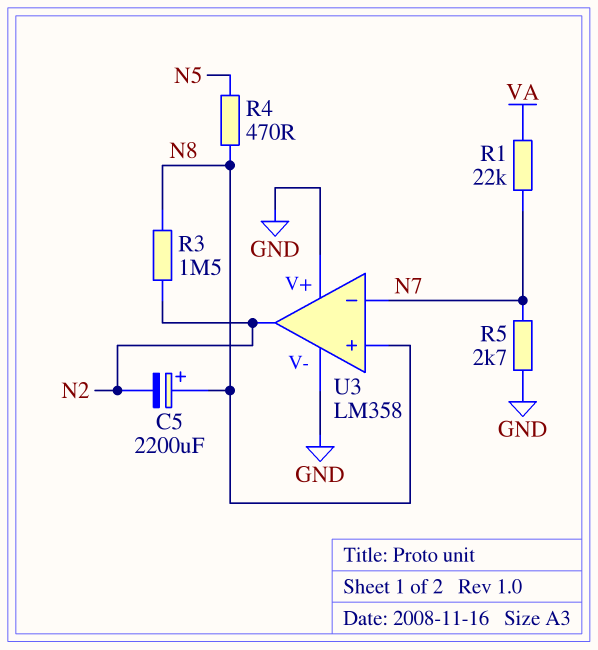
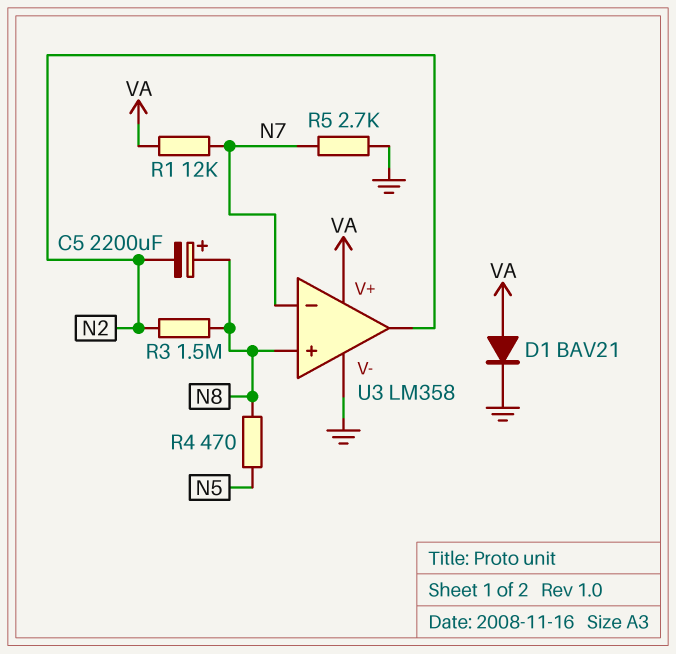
D1: none -> diode BAV21 (A VA, K GND)
R1: 22k (N7, VA) -> 12k (N7, VA)
U3 pin V+: GND -> VA

